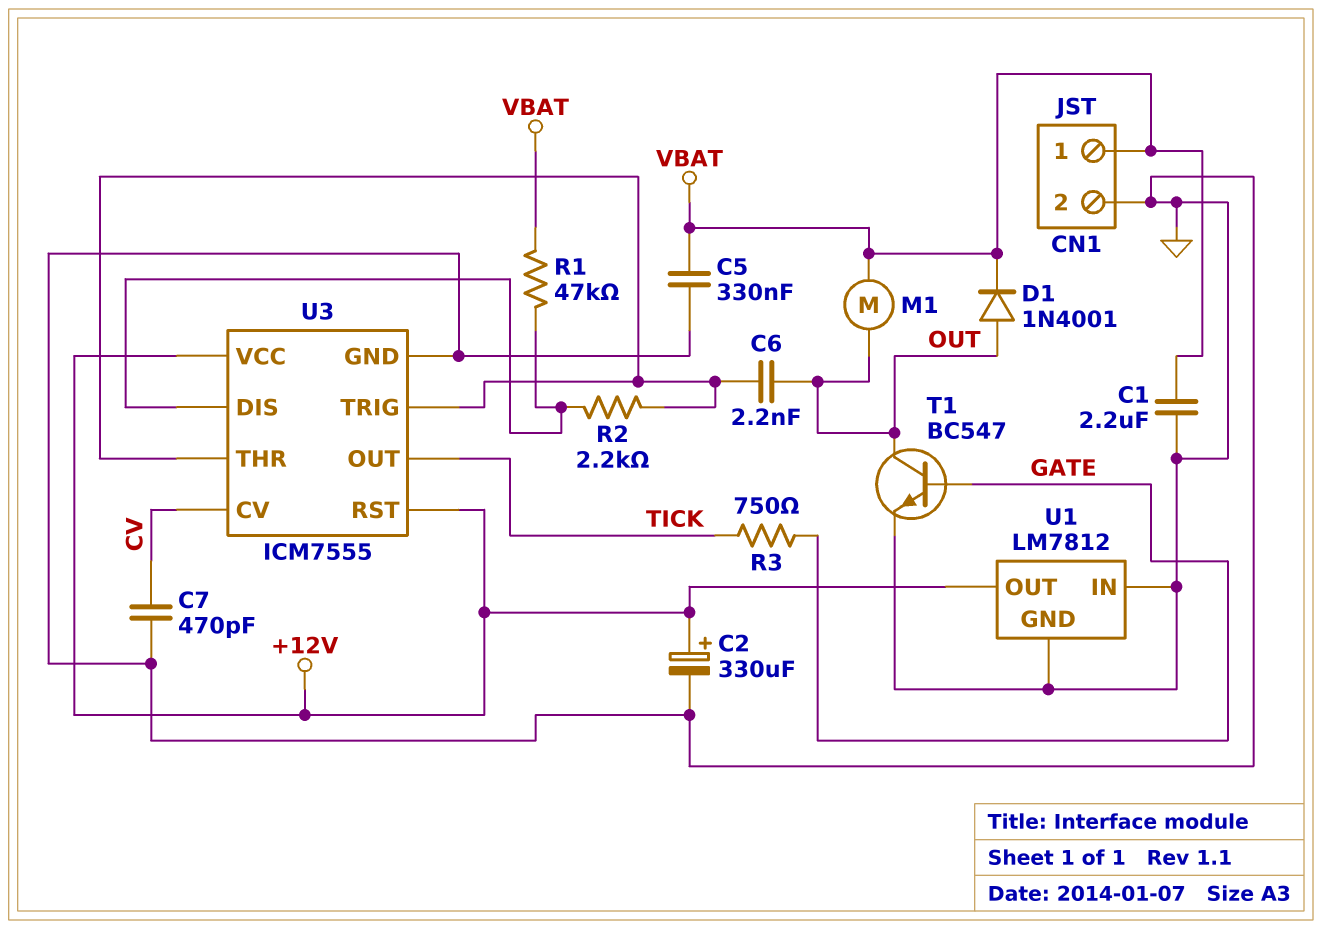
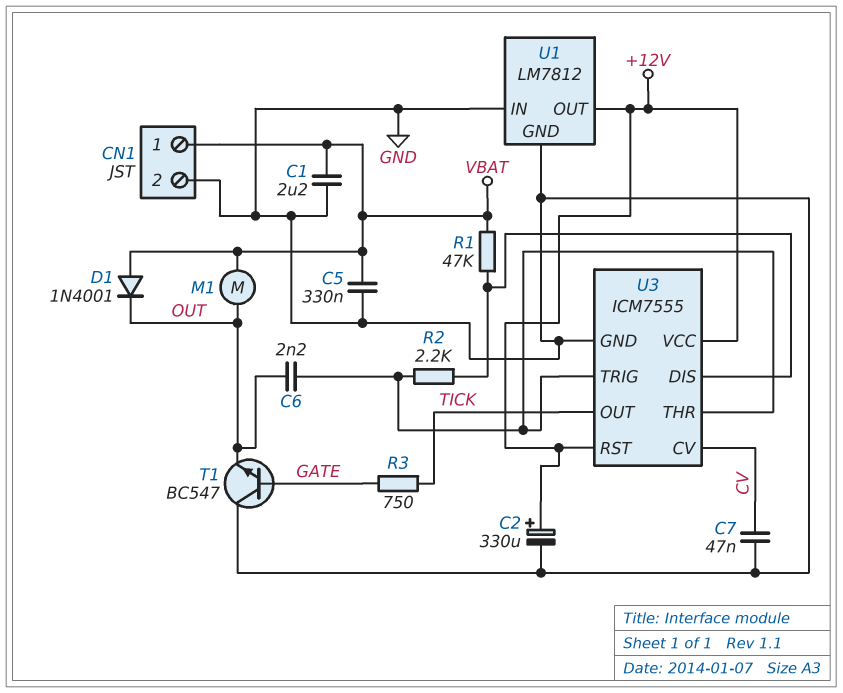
C7: 470pF (CV, GND) -> 47nF (CV, GND)
D1: diode 1N4001 (A OUT, K VBAT) -> diode 1N4001 (A VBAT, K OUT)
T1: NPN BC547 (B GATE, C OUT, E GND) -> NPN BC547 (B GATE, C GND, E OUT)

